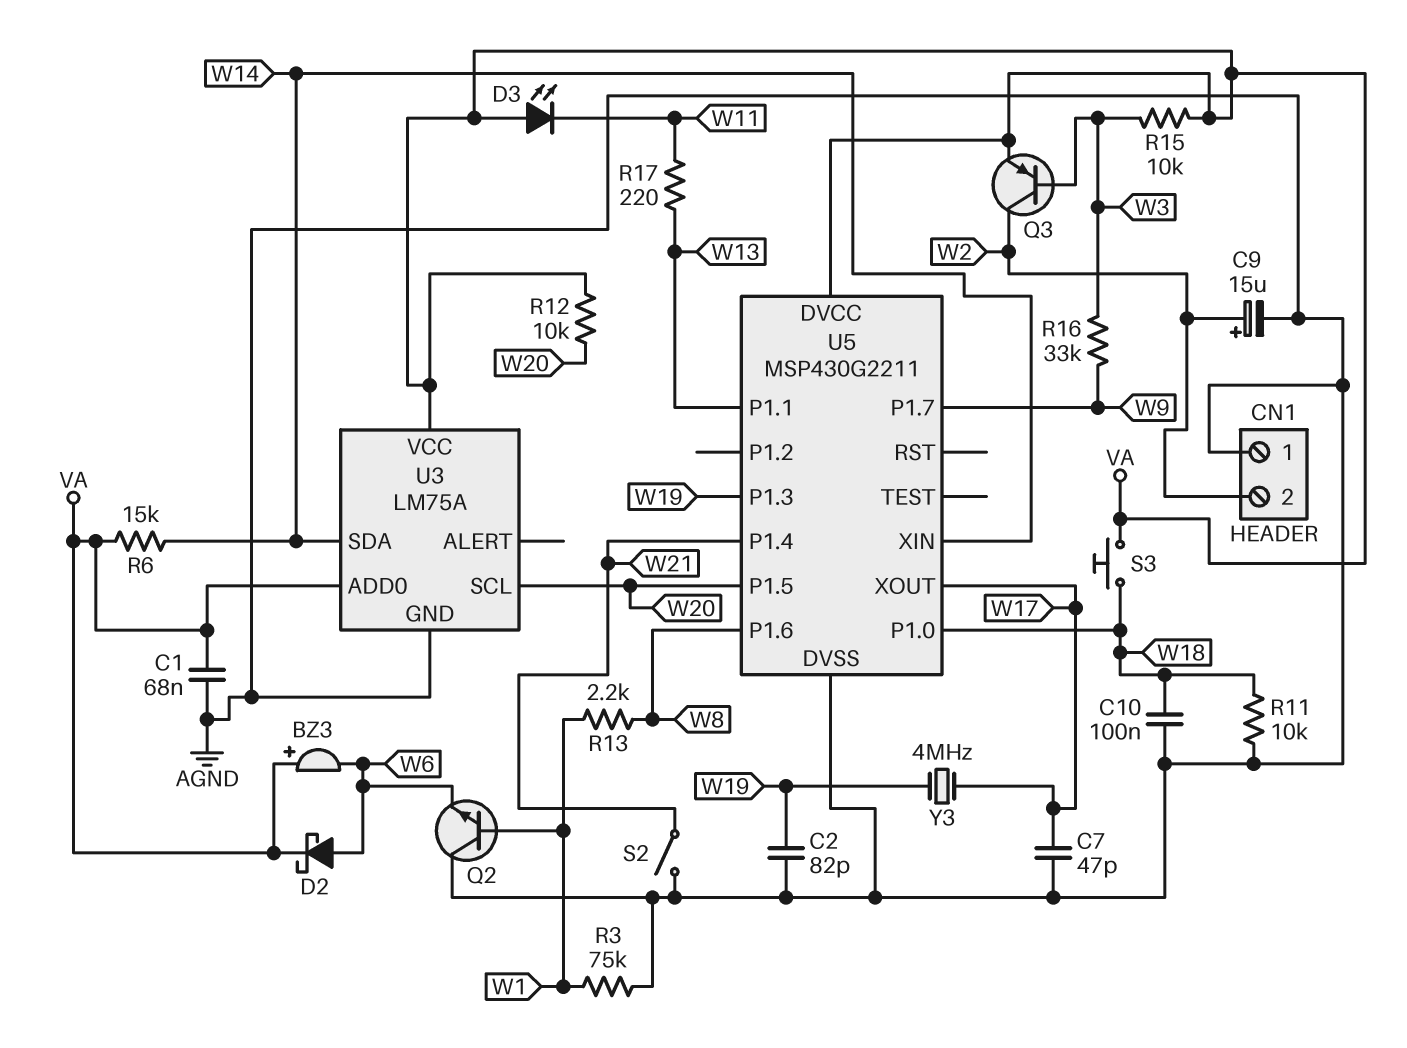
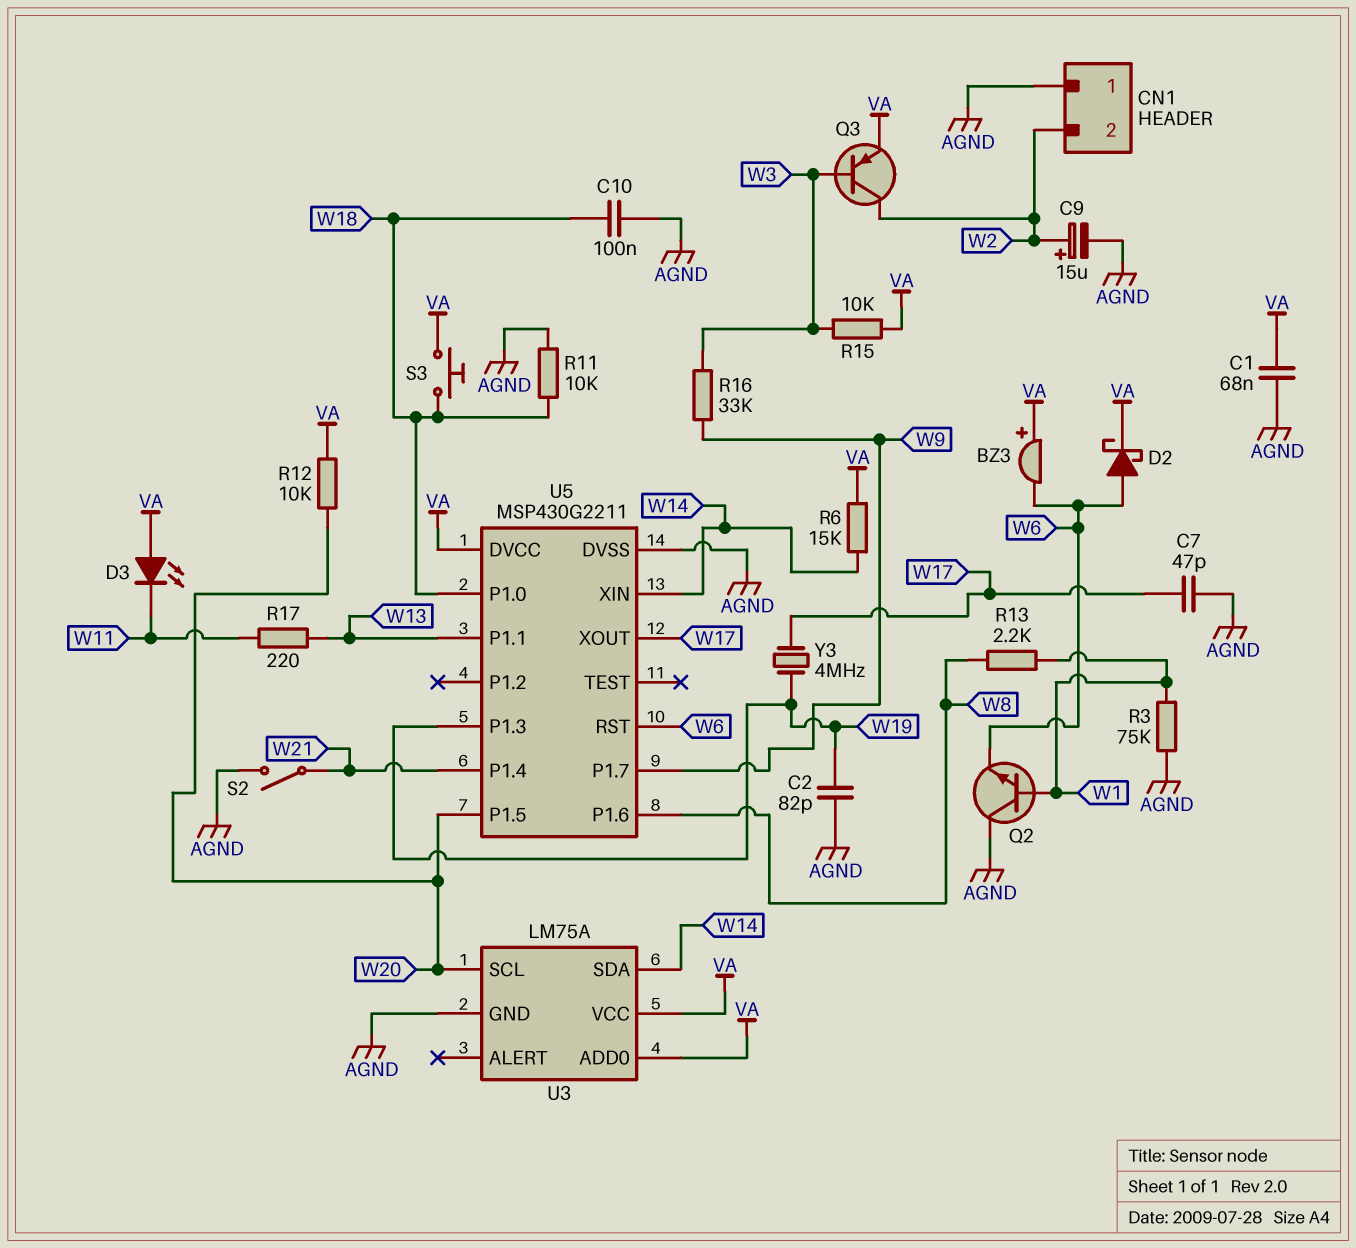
U5 pin RST: none -> W6

